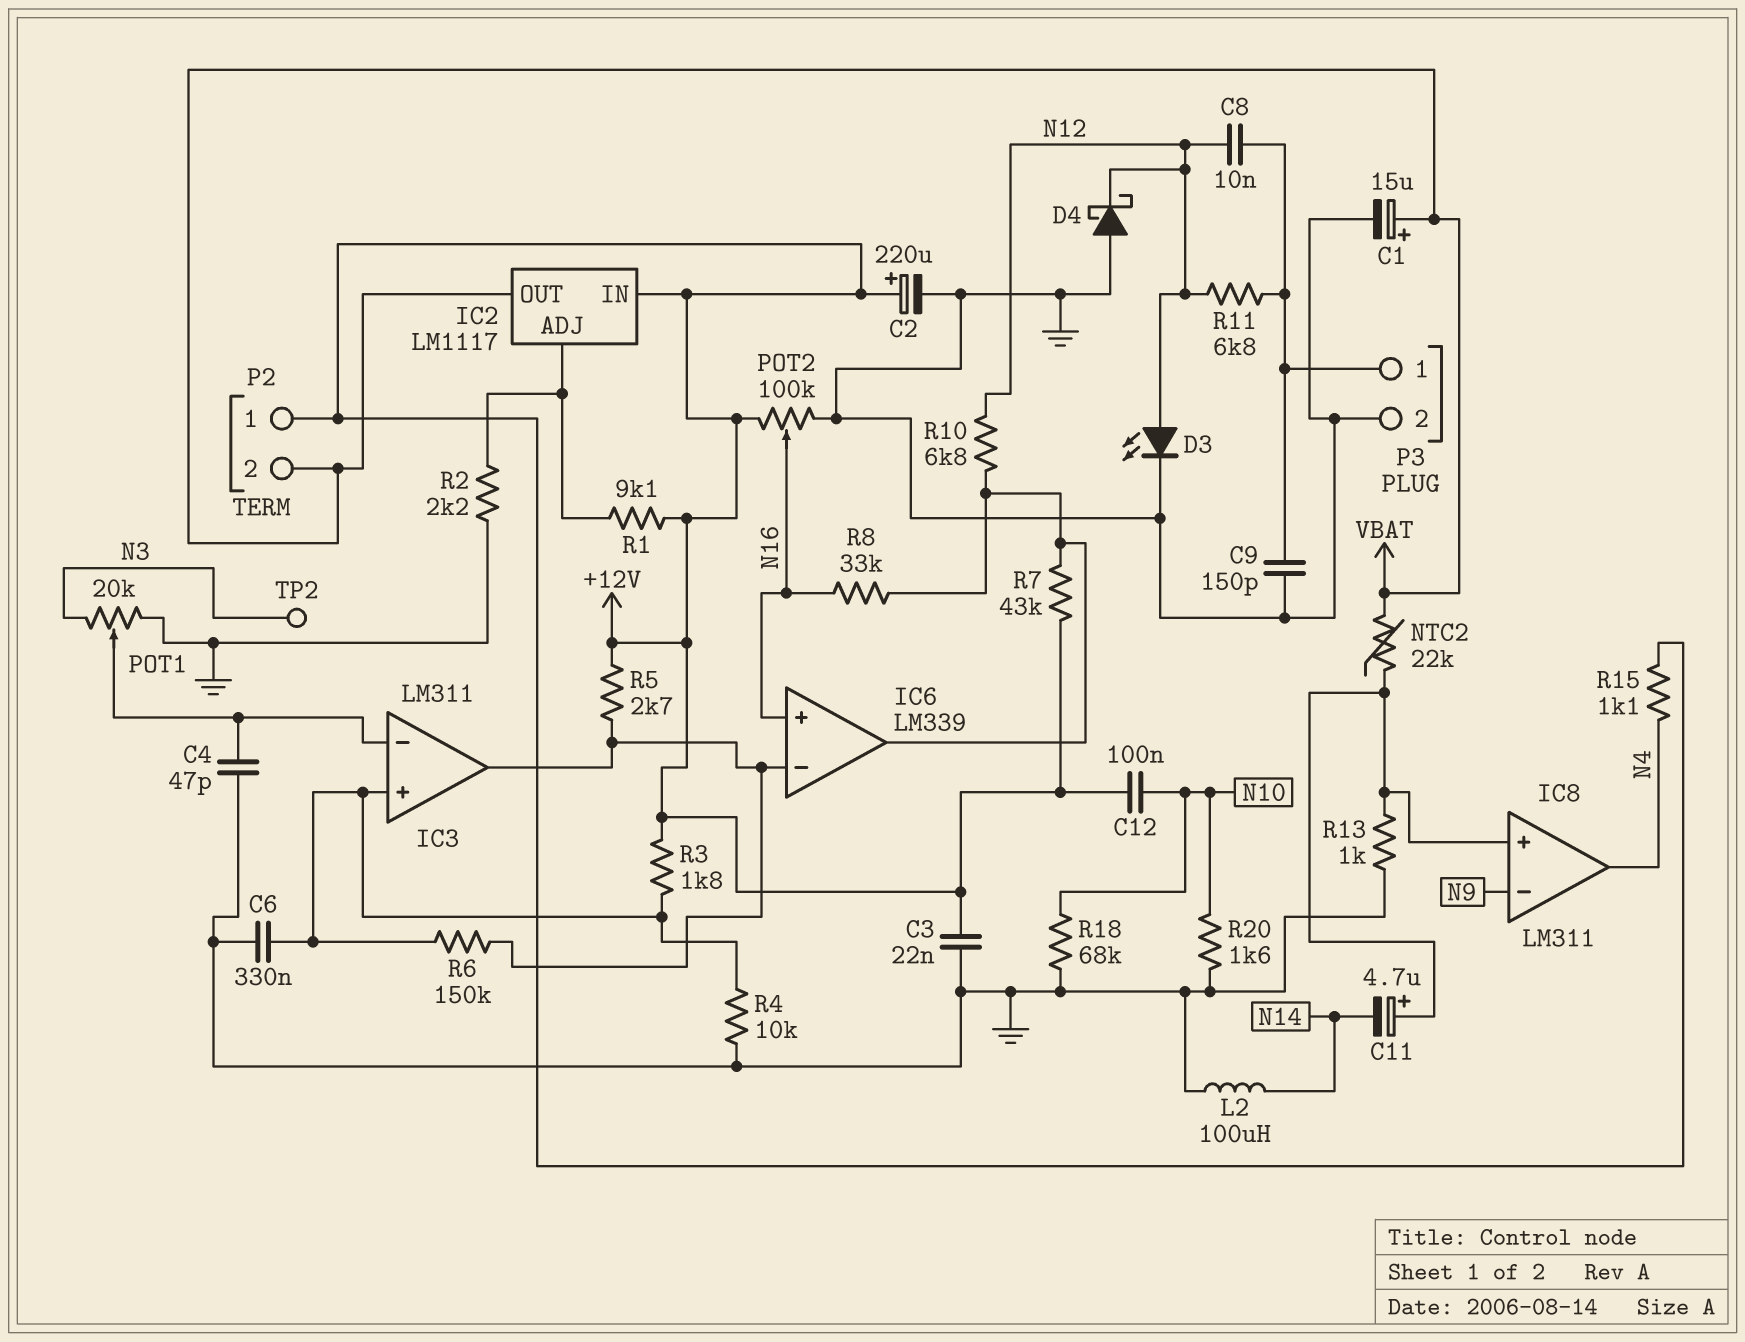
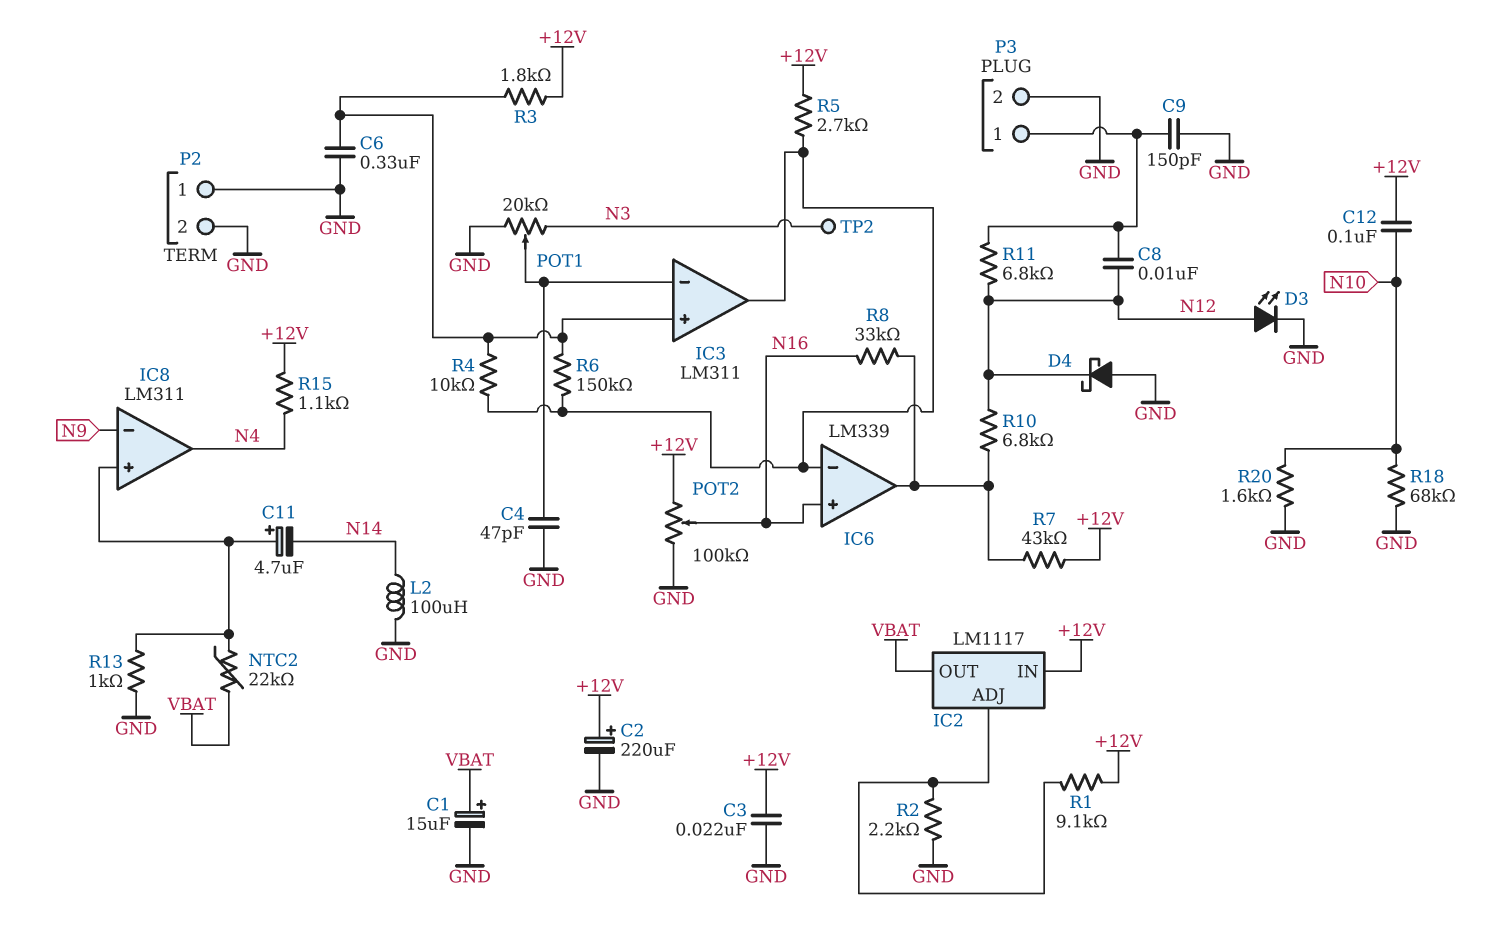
P2 pin 1: +12V -> GND
P2 pin 2: VBAT -> GND
R4: 10k (GND, IC3/in+) -> 10k (IC3/in+, IC3/out)

